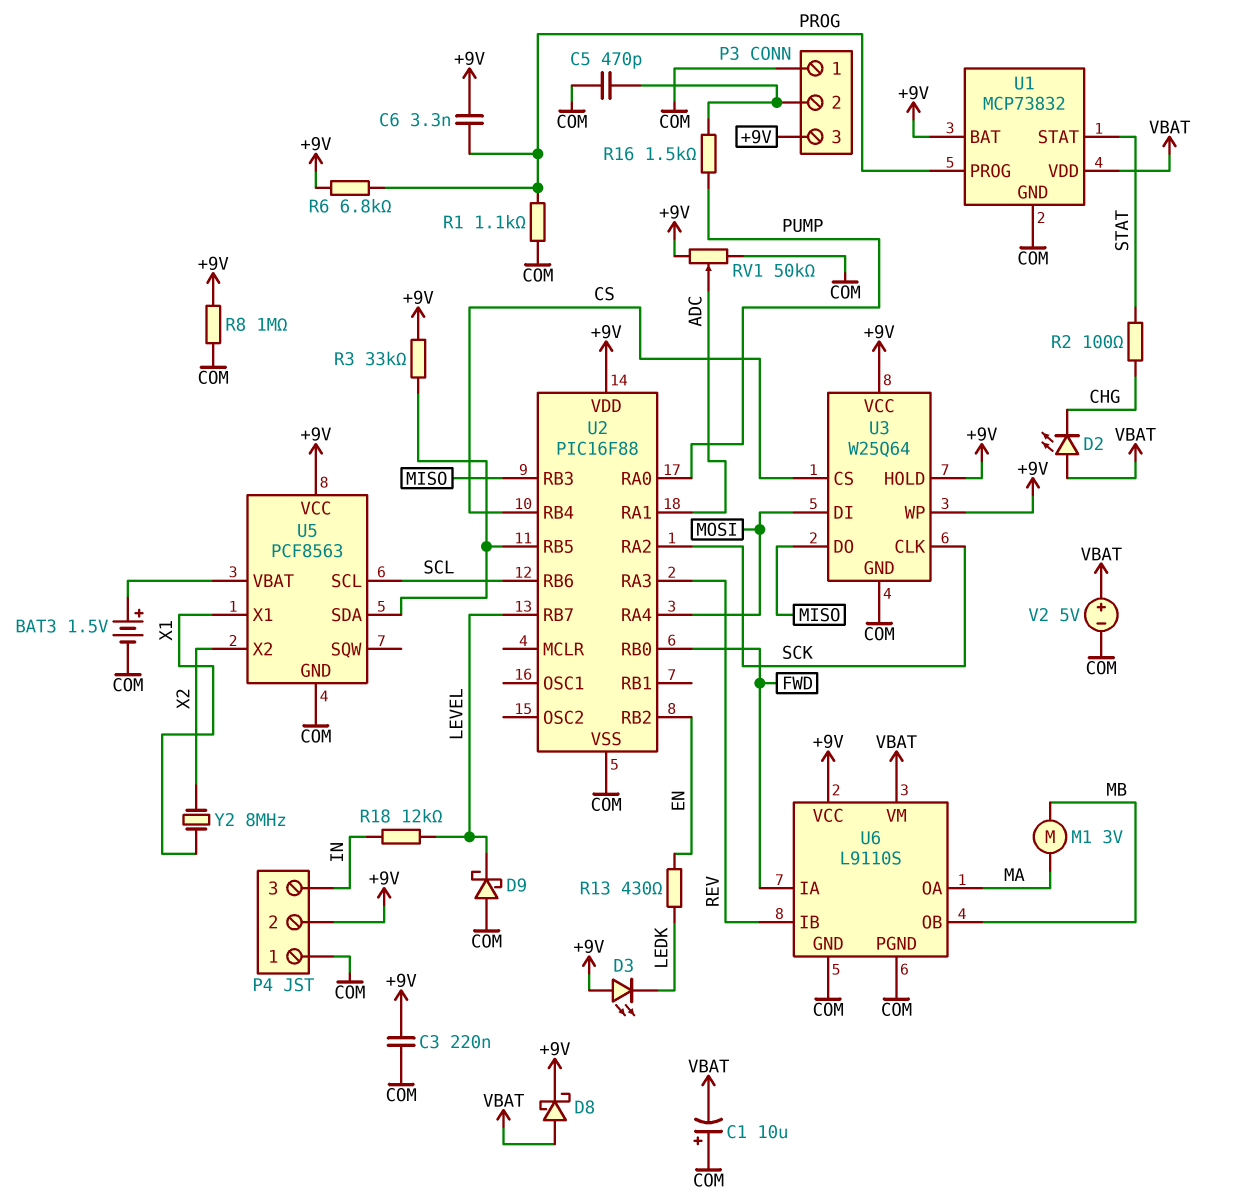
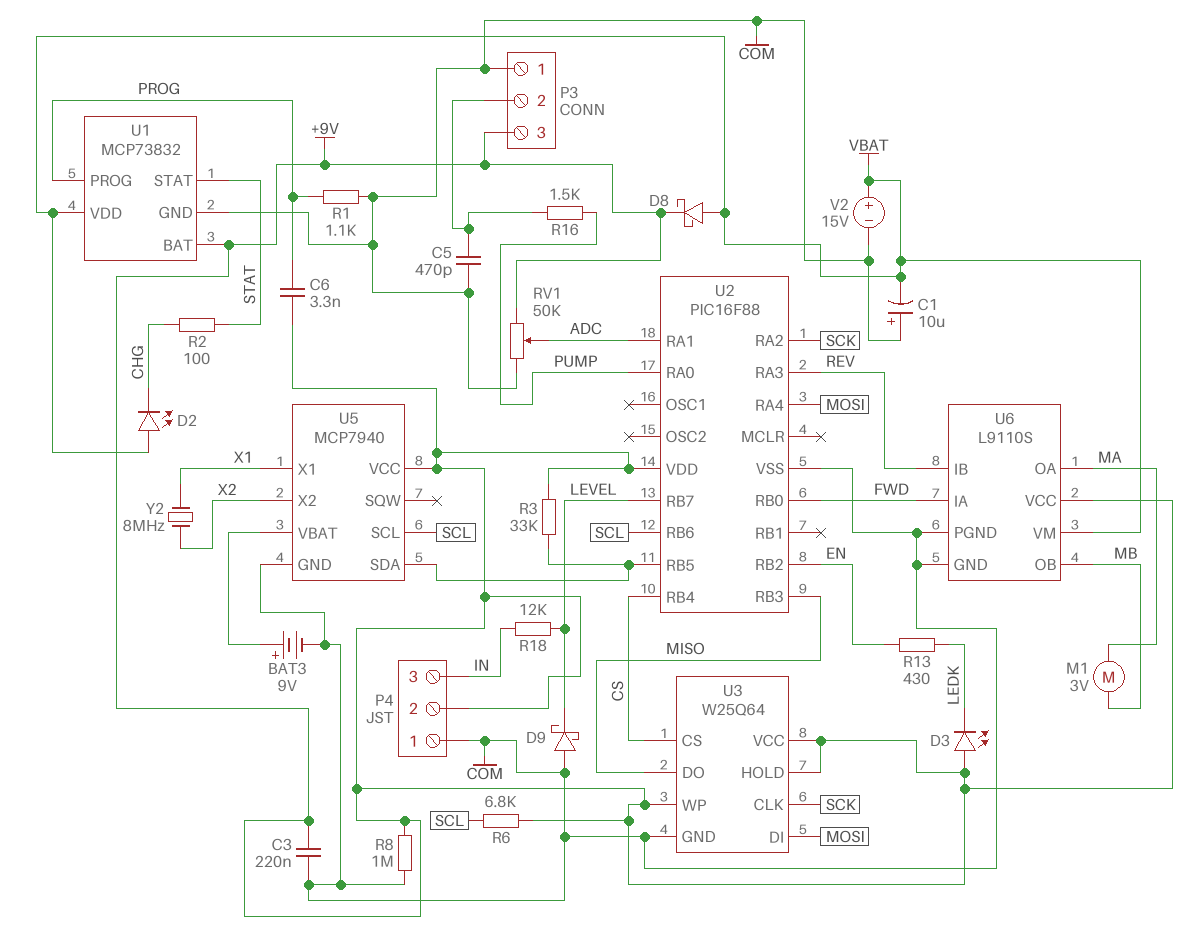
BAT3: 1.5V (plus U5/VBAT, minus COM) -> 9V (plus U5/VBAT, minus COM)
R6: 6.8k (+9V, PROG) -> 6.8k (+9V, SCL)
U5: PCF8563 -> MCP7940
V2: 5V (plus VBAT, minus COM) -> 15V (plus VBAT, minus COM)

